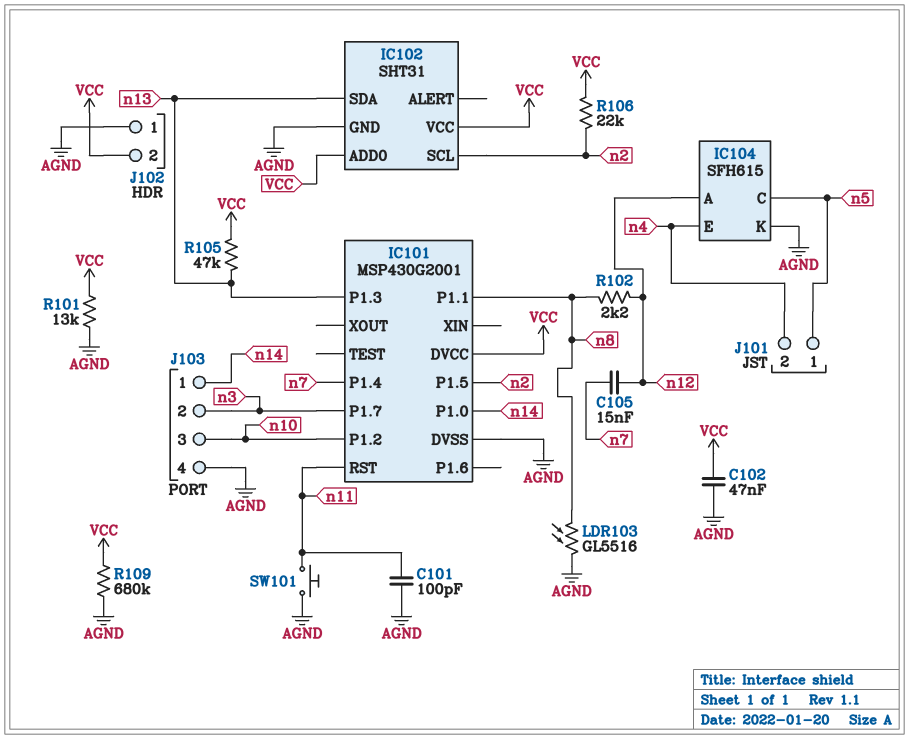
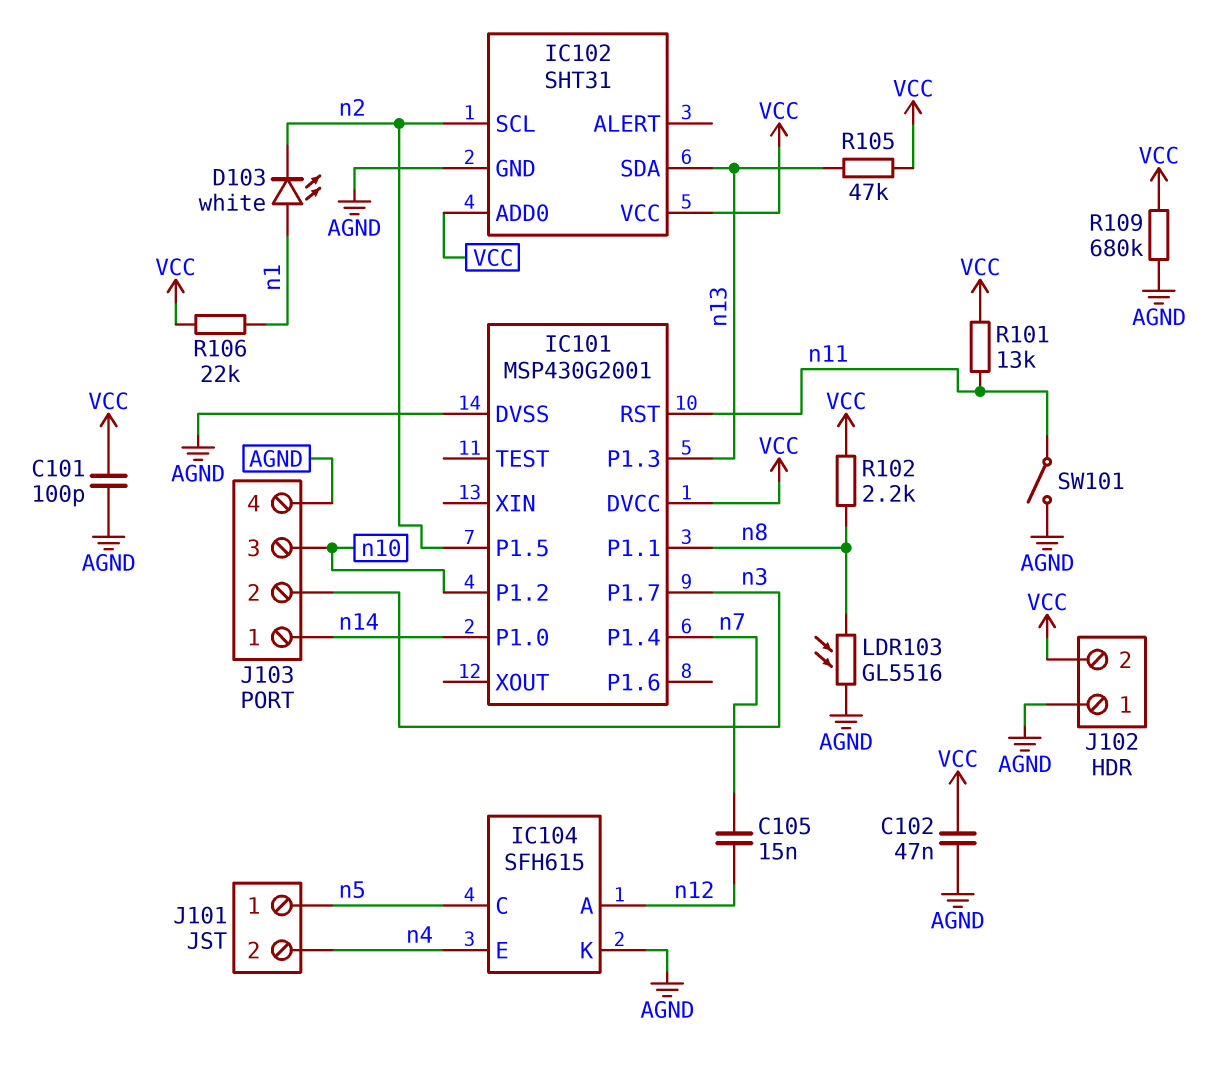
C101: 100pF (AGND, n11) -> 100pF (AGND, VCC)
D103: none -> LED white (A n1, K n2)
R101: 13k (AGND, VCC) -> 13k (VCC, n11)
R102: 2.2k (n8, n12) -> 2.2k (VCC, n8)
R106: 22k (VCC, n2) -> 22k (VCC, n1)
SW101: button (AGND, n11) -> switch (AGND, n11)

